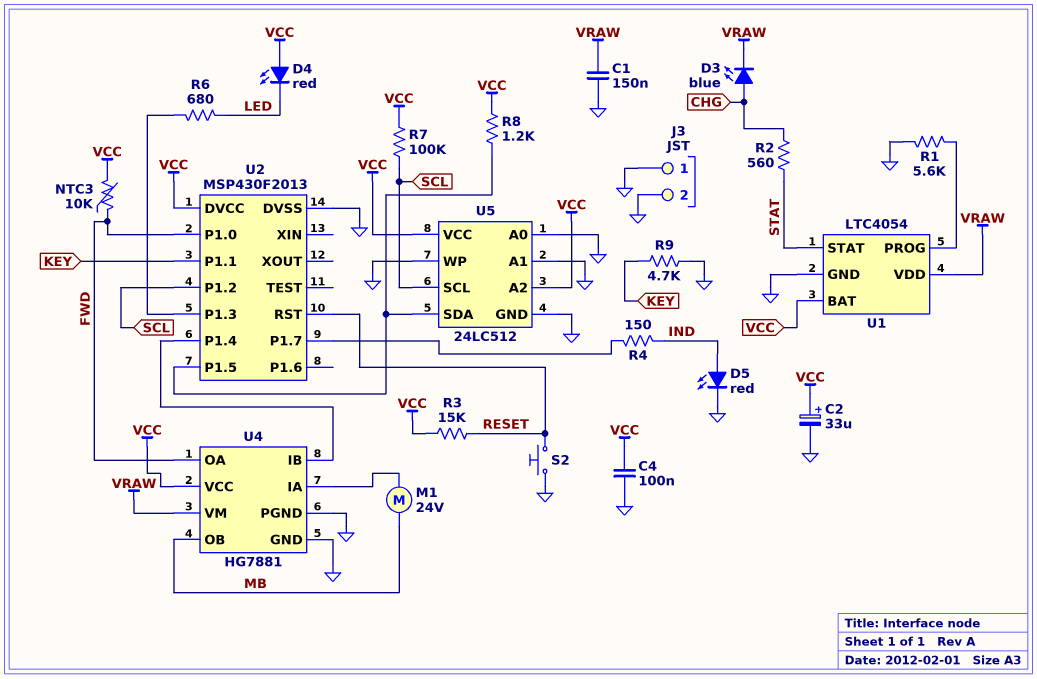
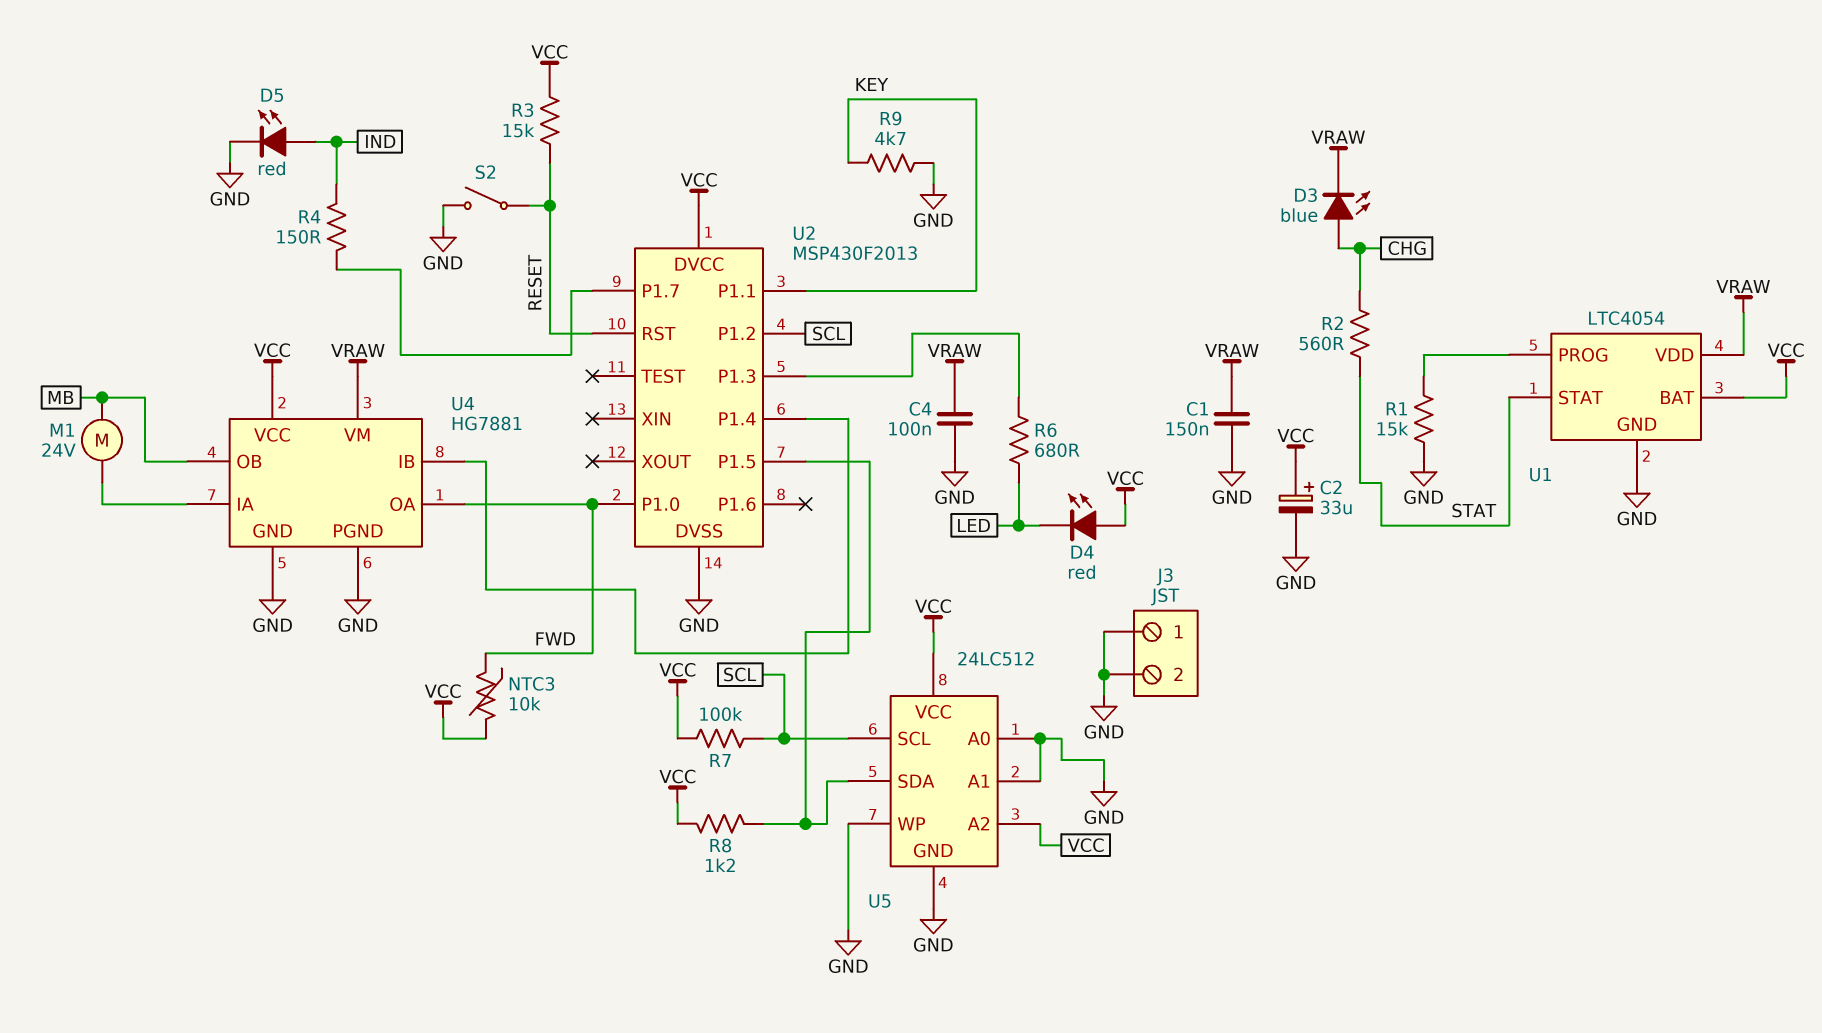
C4: 100nF (GND, VCC) -> 100nF (GND, VRAW)
R1: 5.6k (GND, U1/PROG) -> 15k (GND, U1/PROG)
S2: button (GND, RESET) -> switch (GND, RESET)

